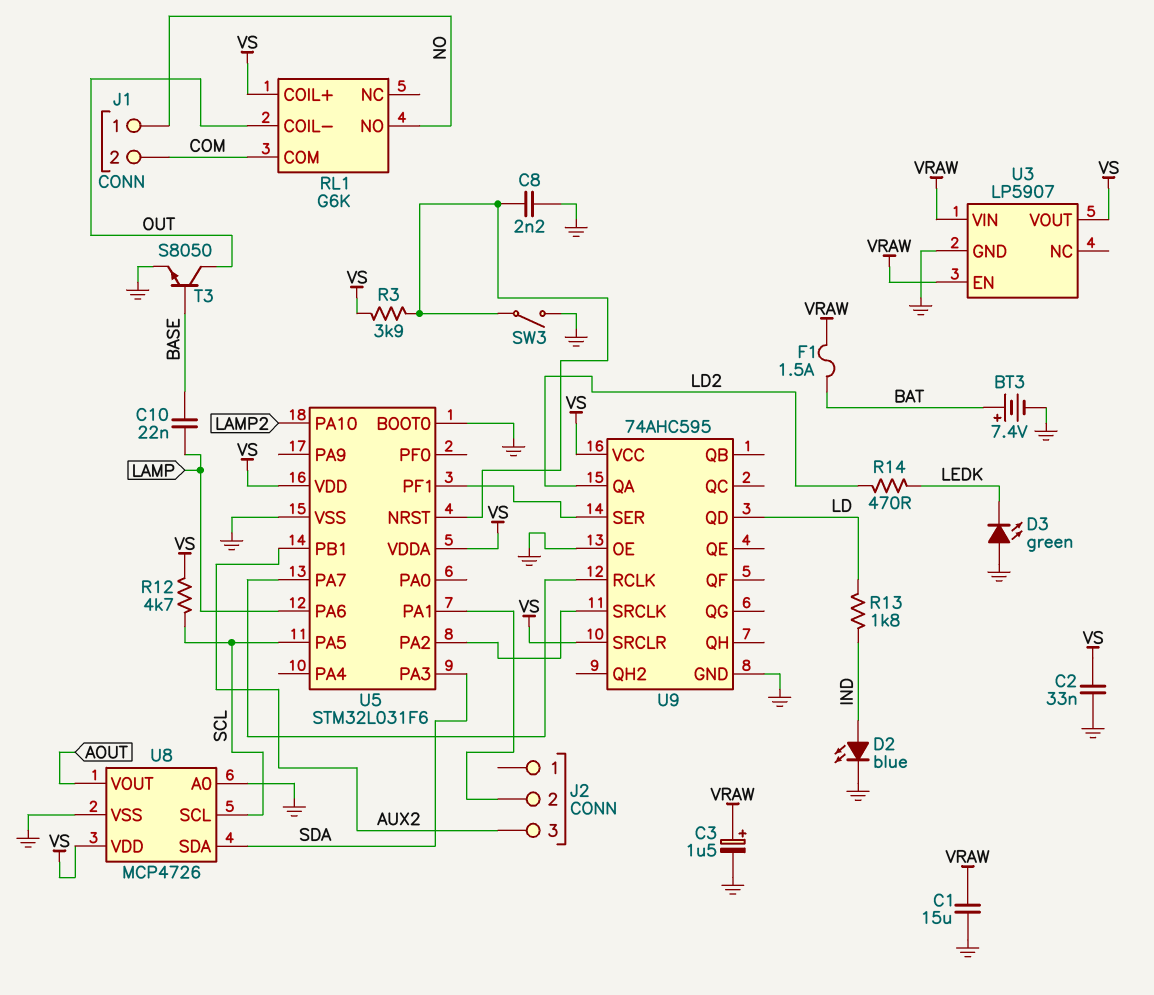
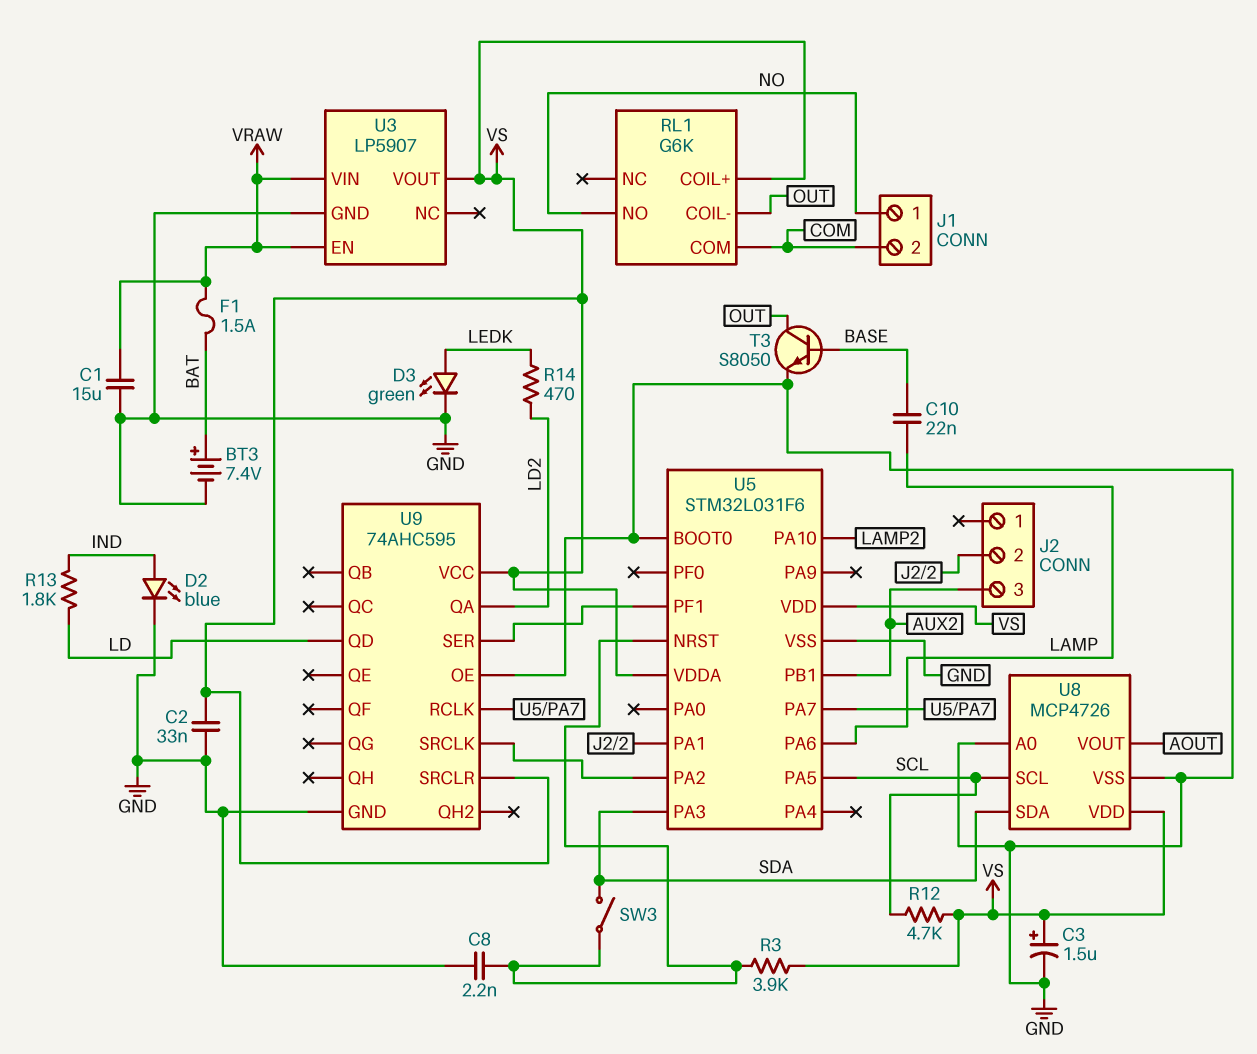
C3: 1.5uF (plus VRAW, minus GND) -> 1.5uF (plus VS, minus GND)
D3: LED green (A GND, K LEDK) -> LED green (A LEDK, K GND)
SW3: switch (GND, U5/NRST) -> switch (SDA, U5/NRST)

